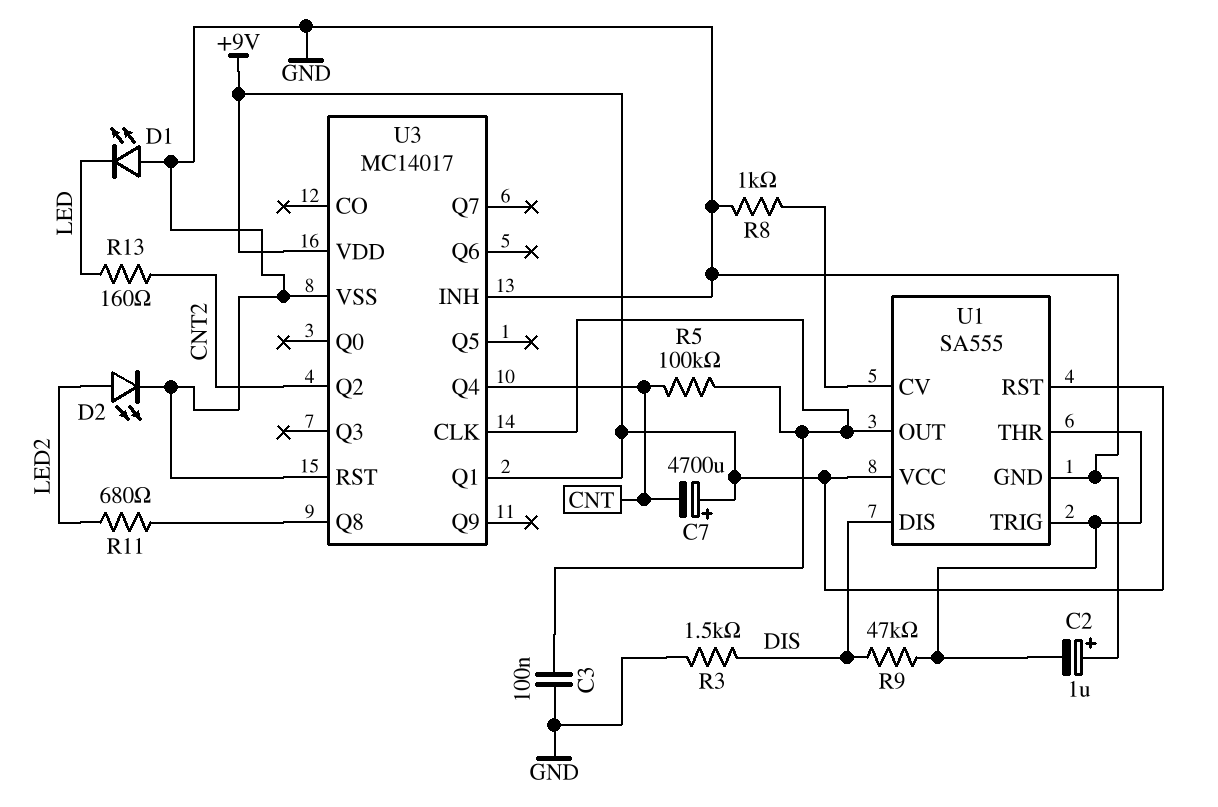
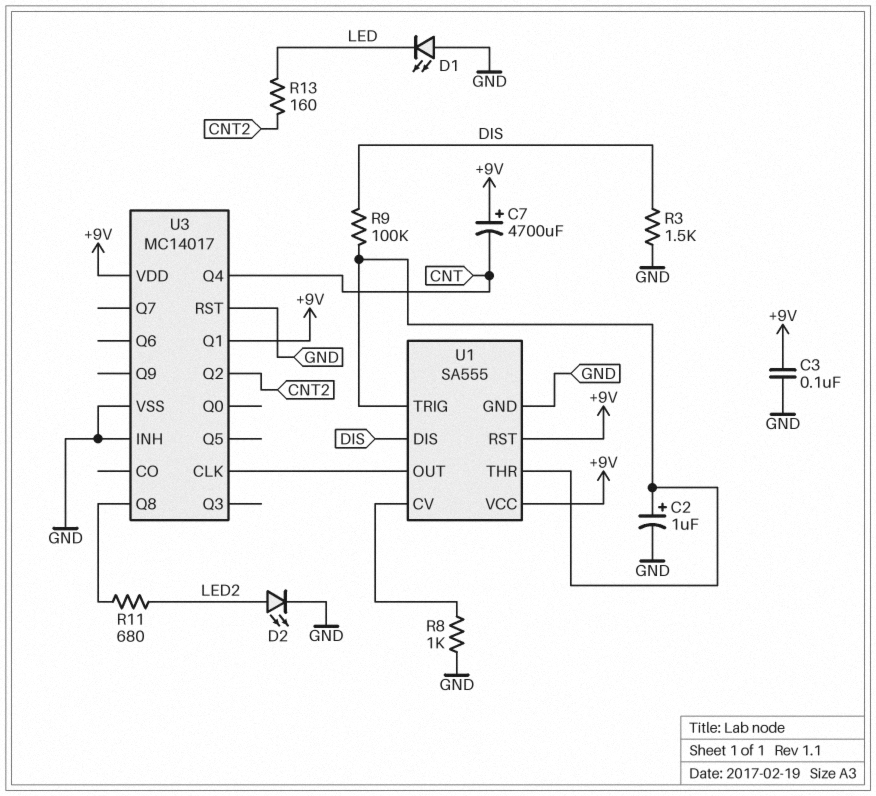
C2: 1uF (plus GND, minus U1/THR) -> 1uF (plus U1/THR, minus GND)
C3: 100nF (GND, U1/OUT) -> 100nF (+9V, GND)
R5: 100k (CNT, U1/OUT) -> none
R9: 47k (DIS, U1/THR) -> 100k (DIS, U1/THR)

